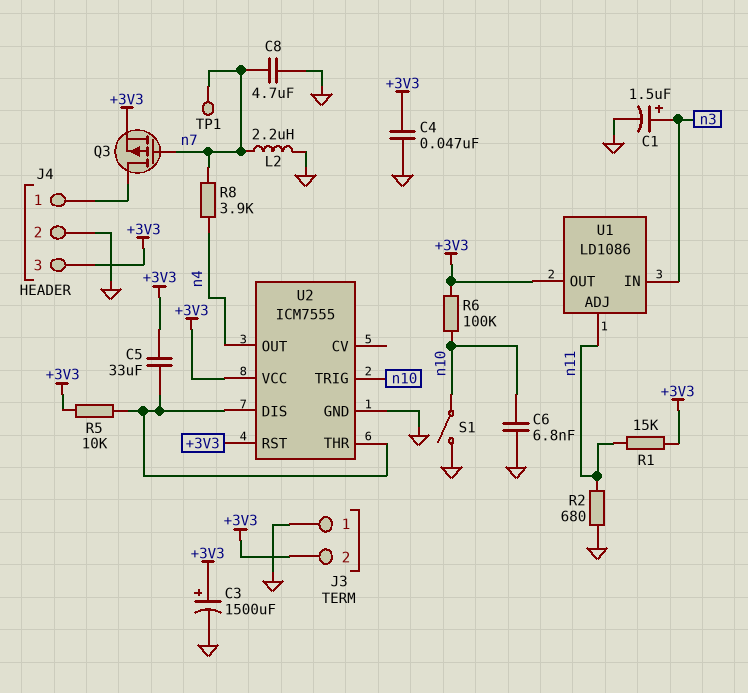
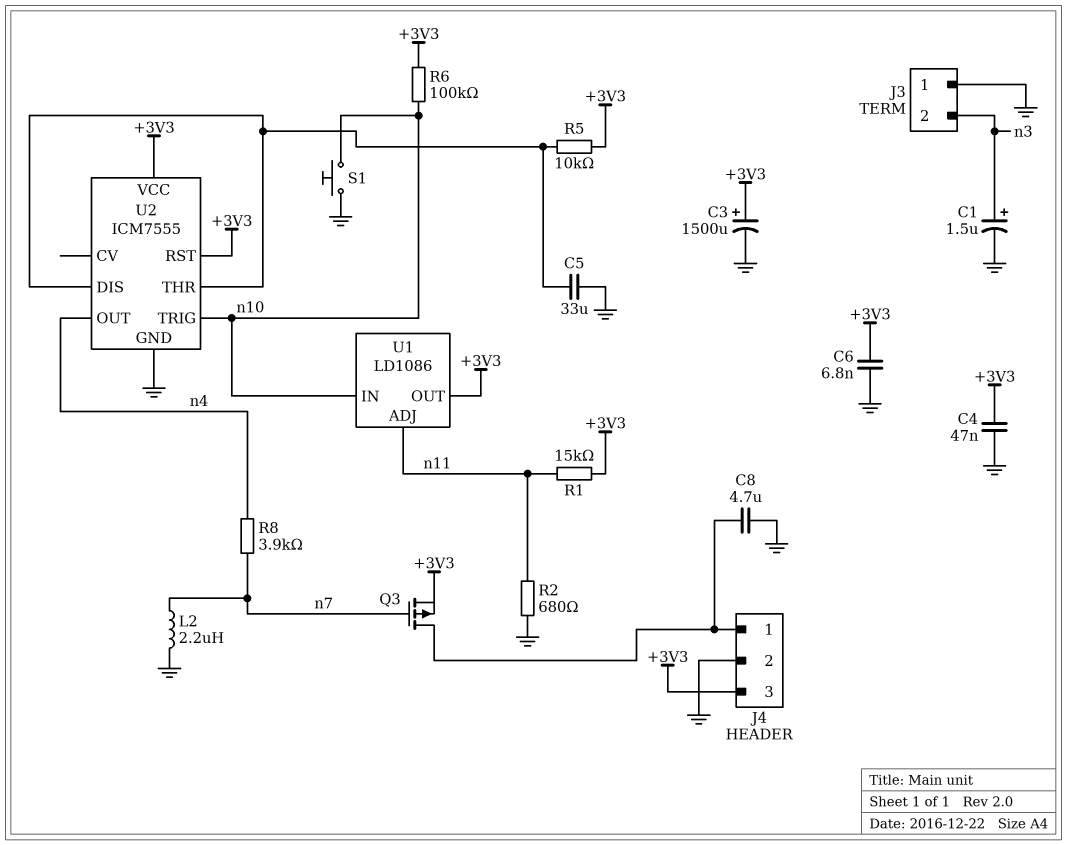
C5: 33uF (+3V3, U2/DIS) -> 33uF (GND, U2/DIS)
C6: 6.8nF (GND, n10) -> 6.8nF (+3V3, GND)
C8: 4.7uF (GND, n7) -> 4.7uF (GND, J4/1)
J3 pin 2: +3V3 -> n3
S1: switch (GND, n10) -> button (GND, n10)
TP1: test point (n7) -> none
U1 pin IN: n3 -> n10

